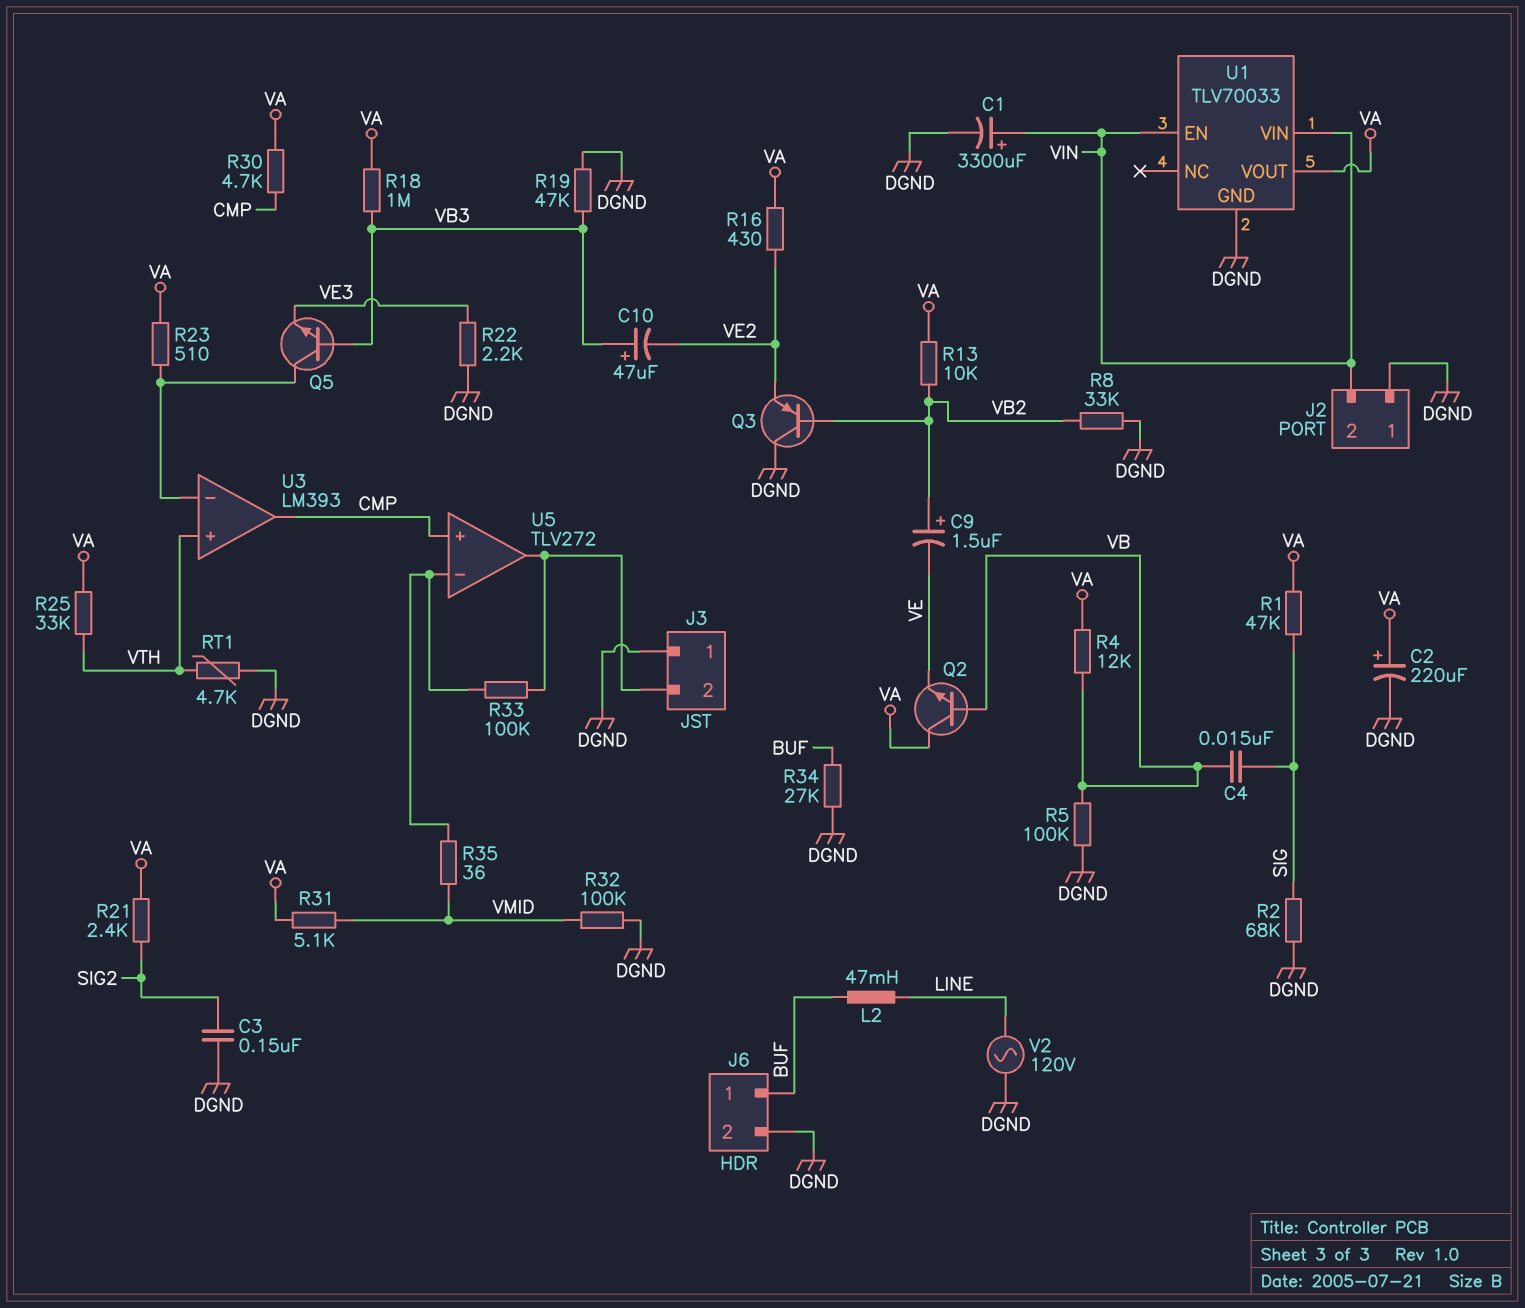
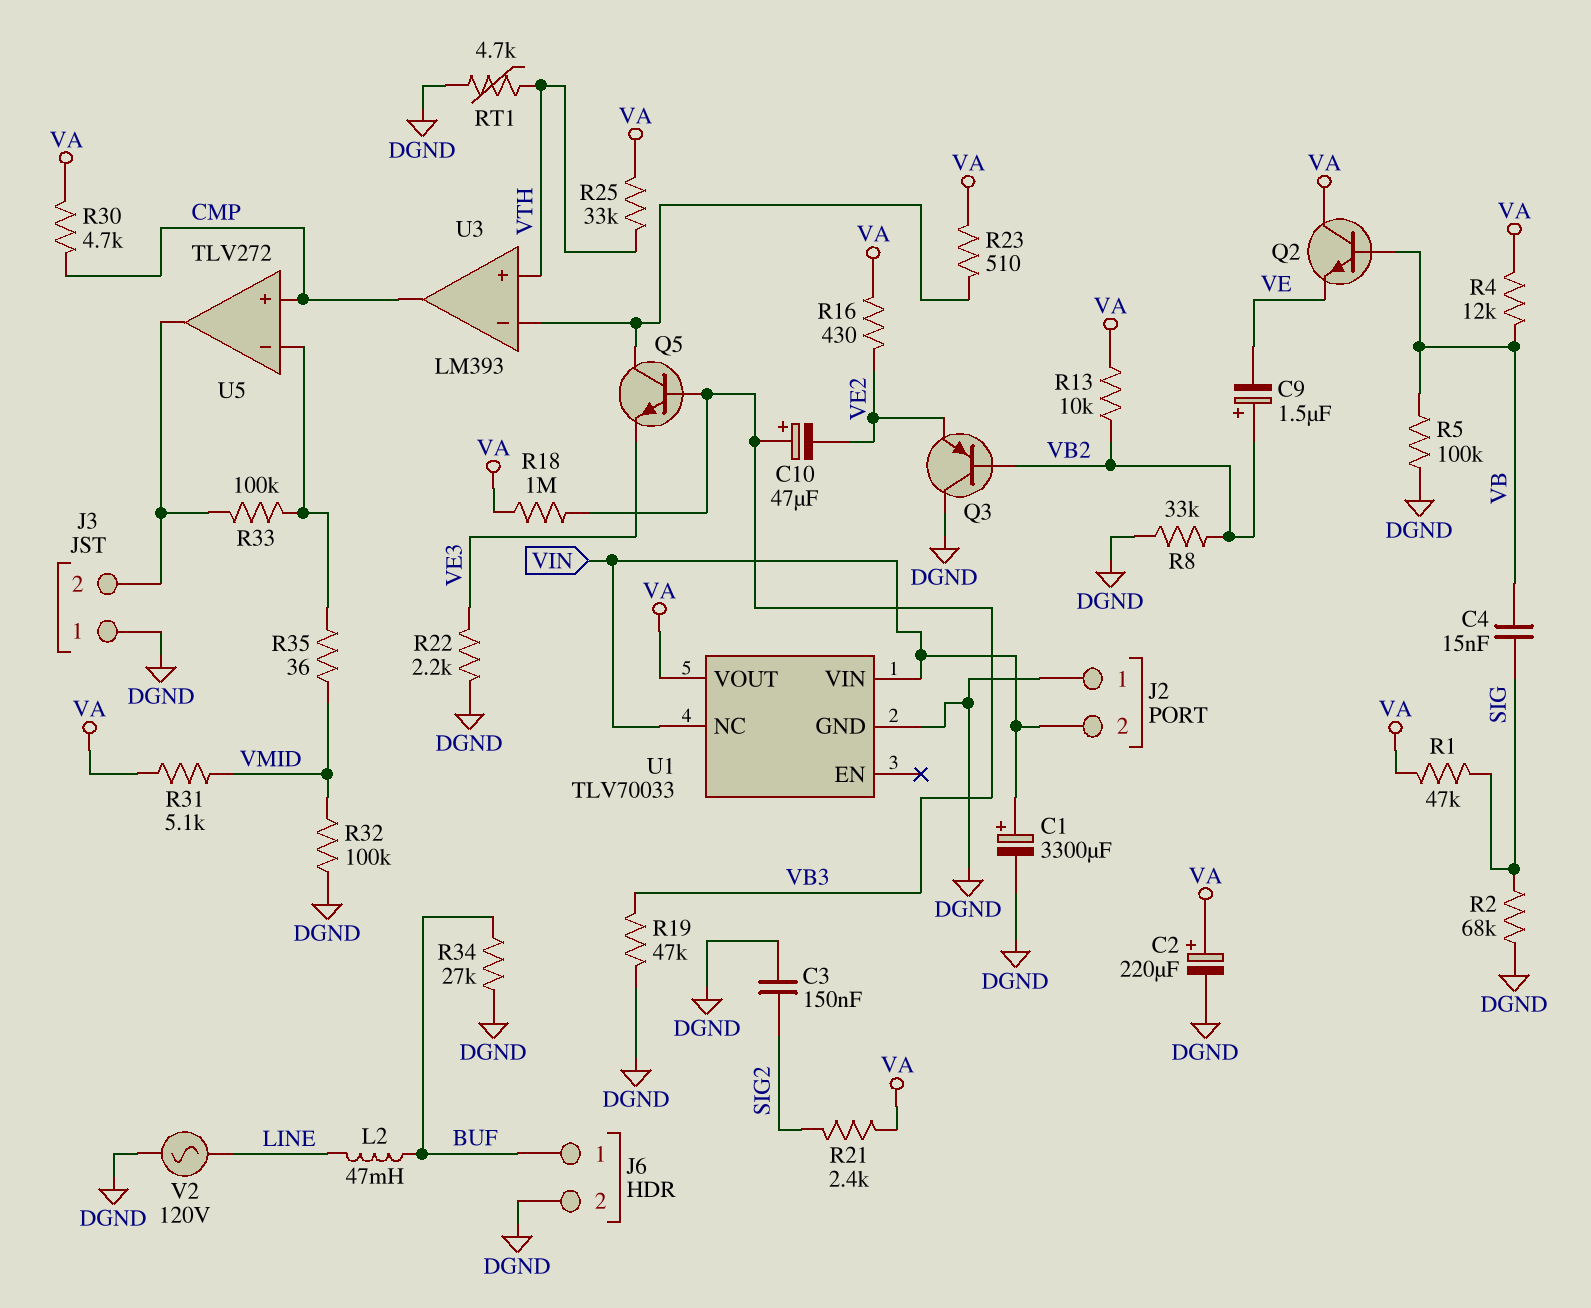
U1 pin EN: VIN -> none
U1 pin NC: none -> VIN

